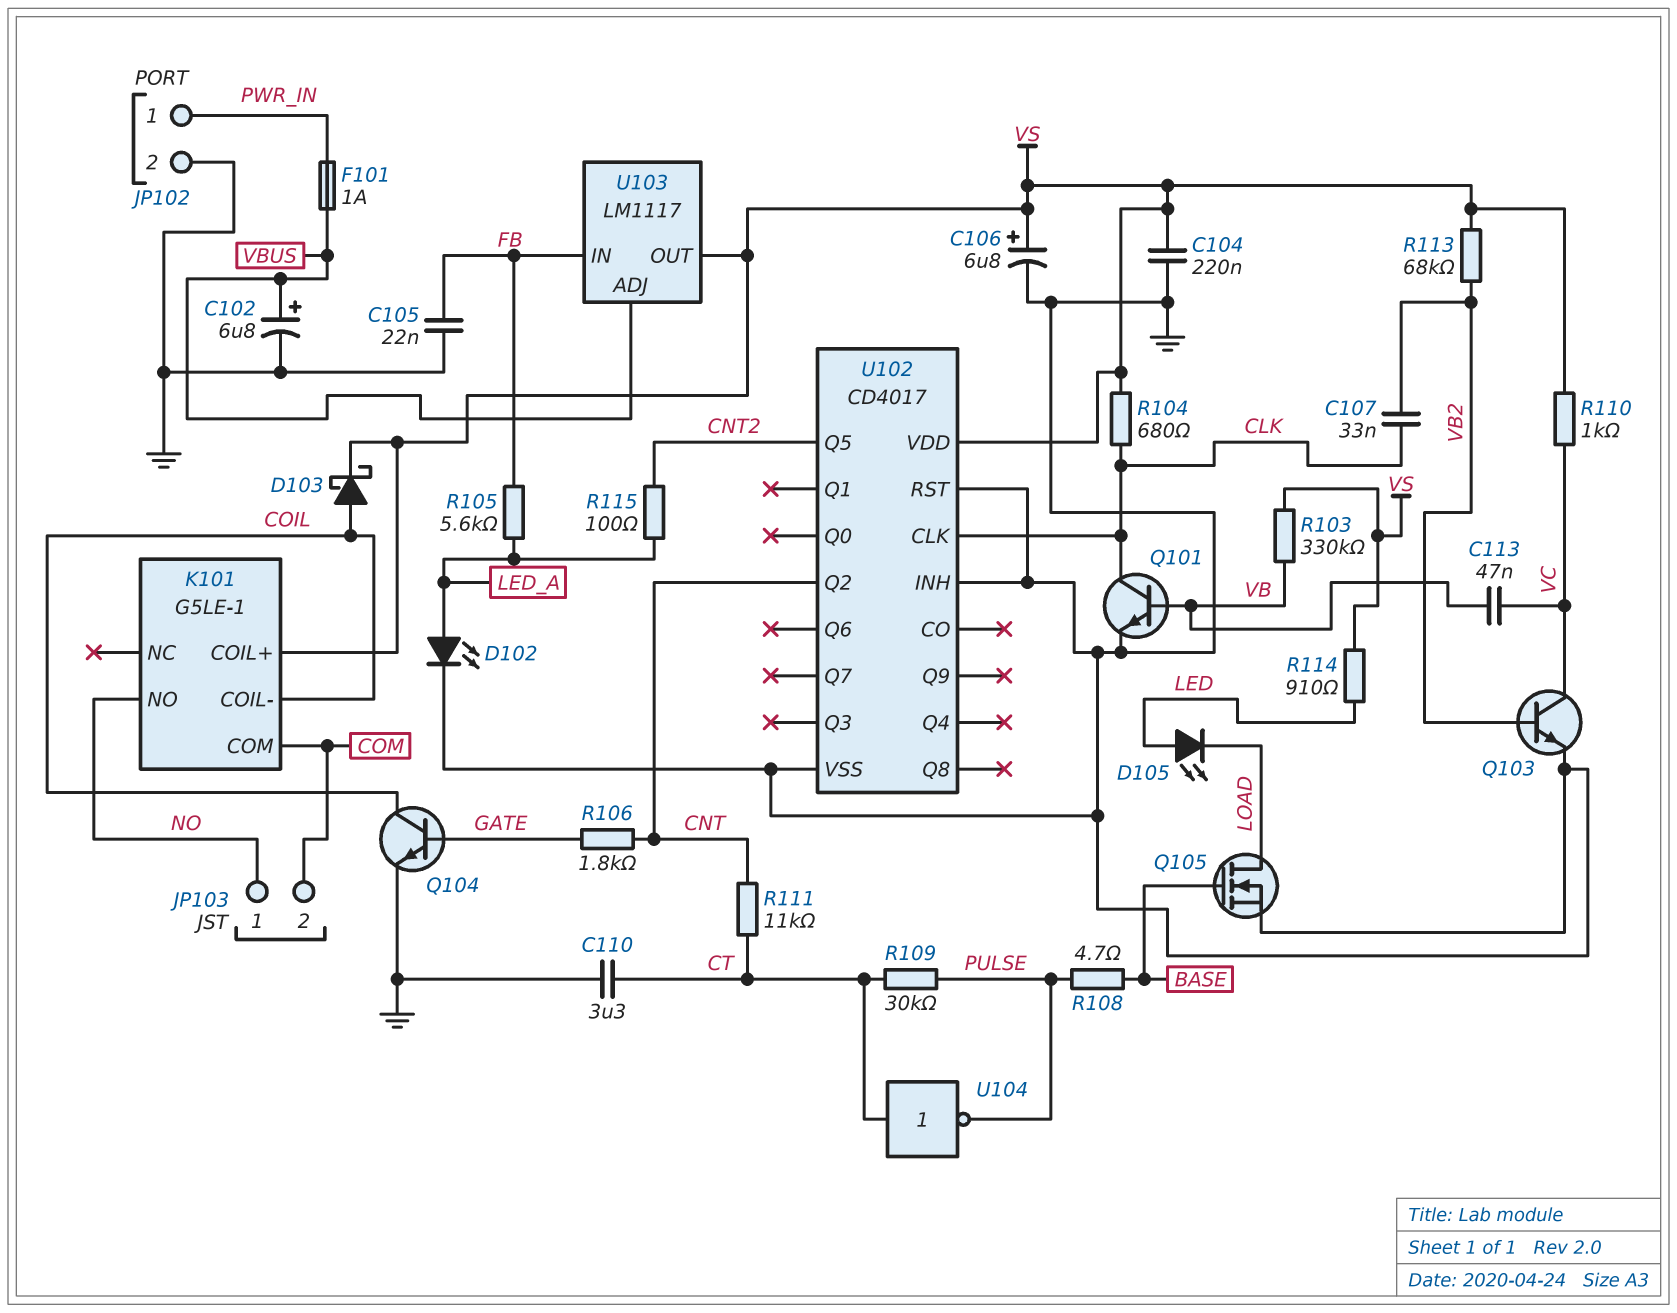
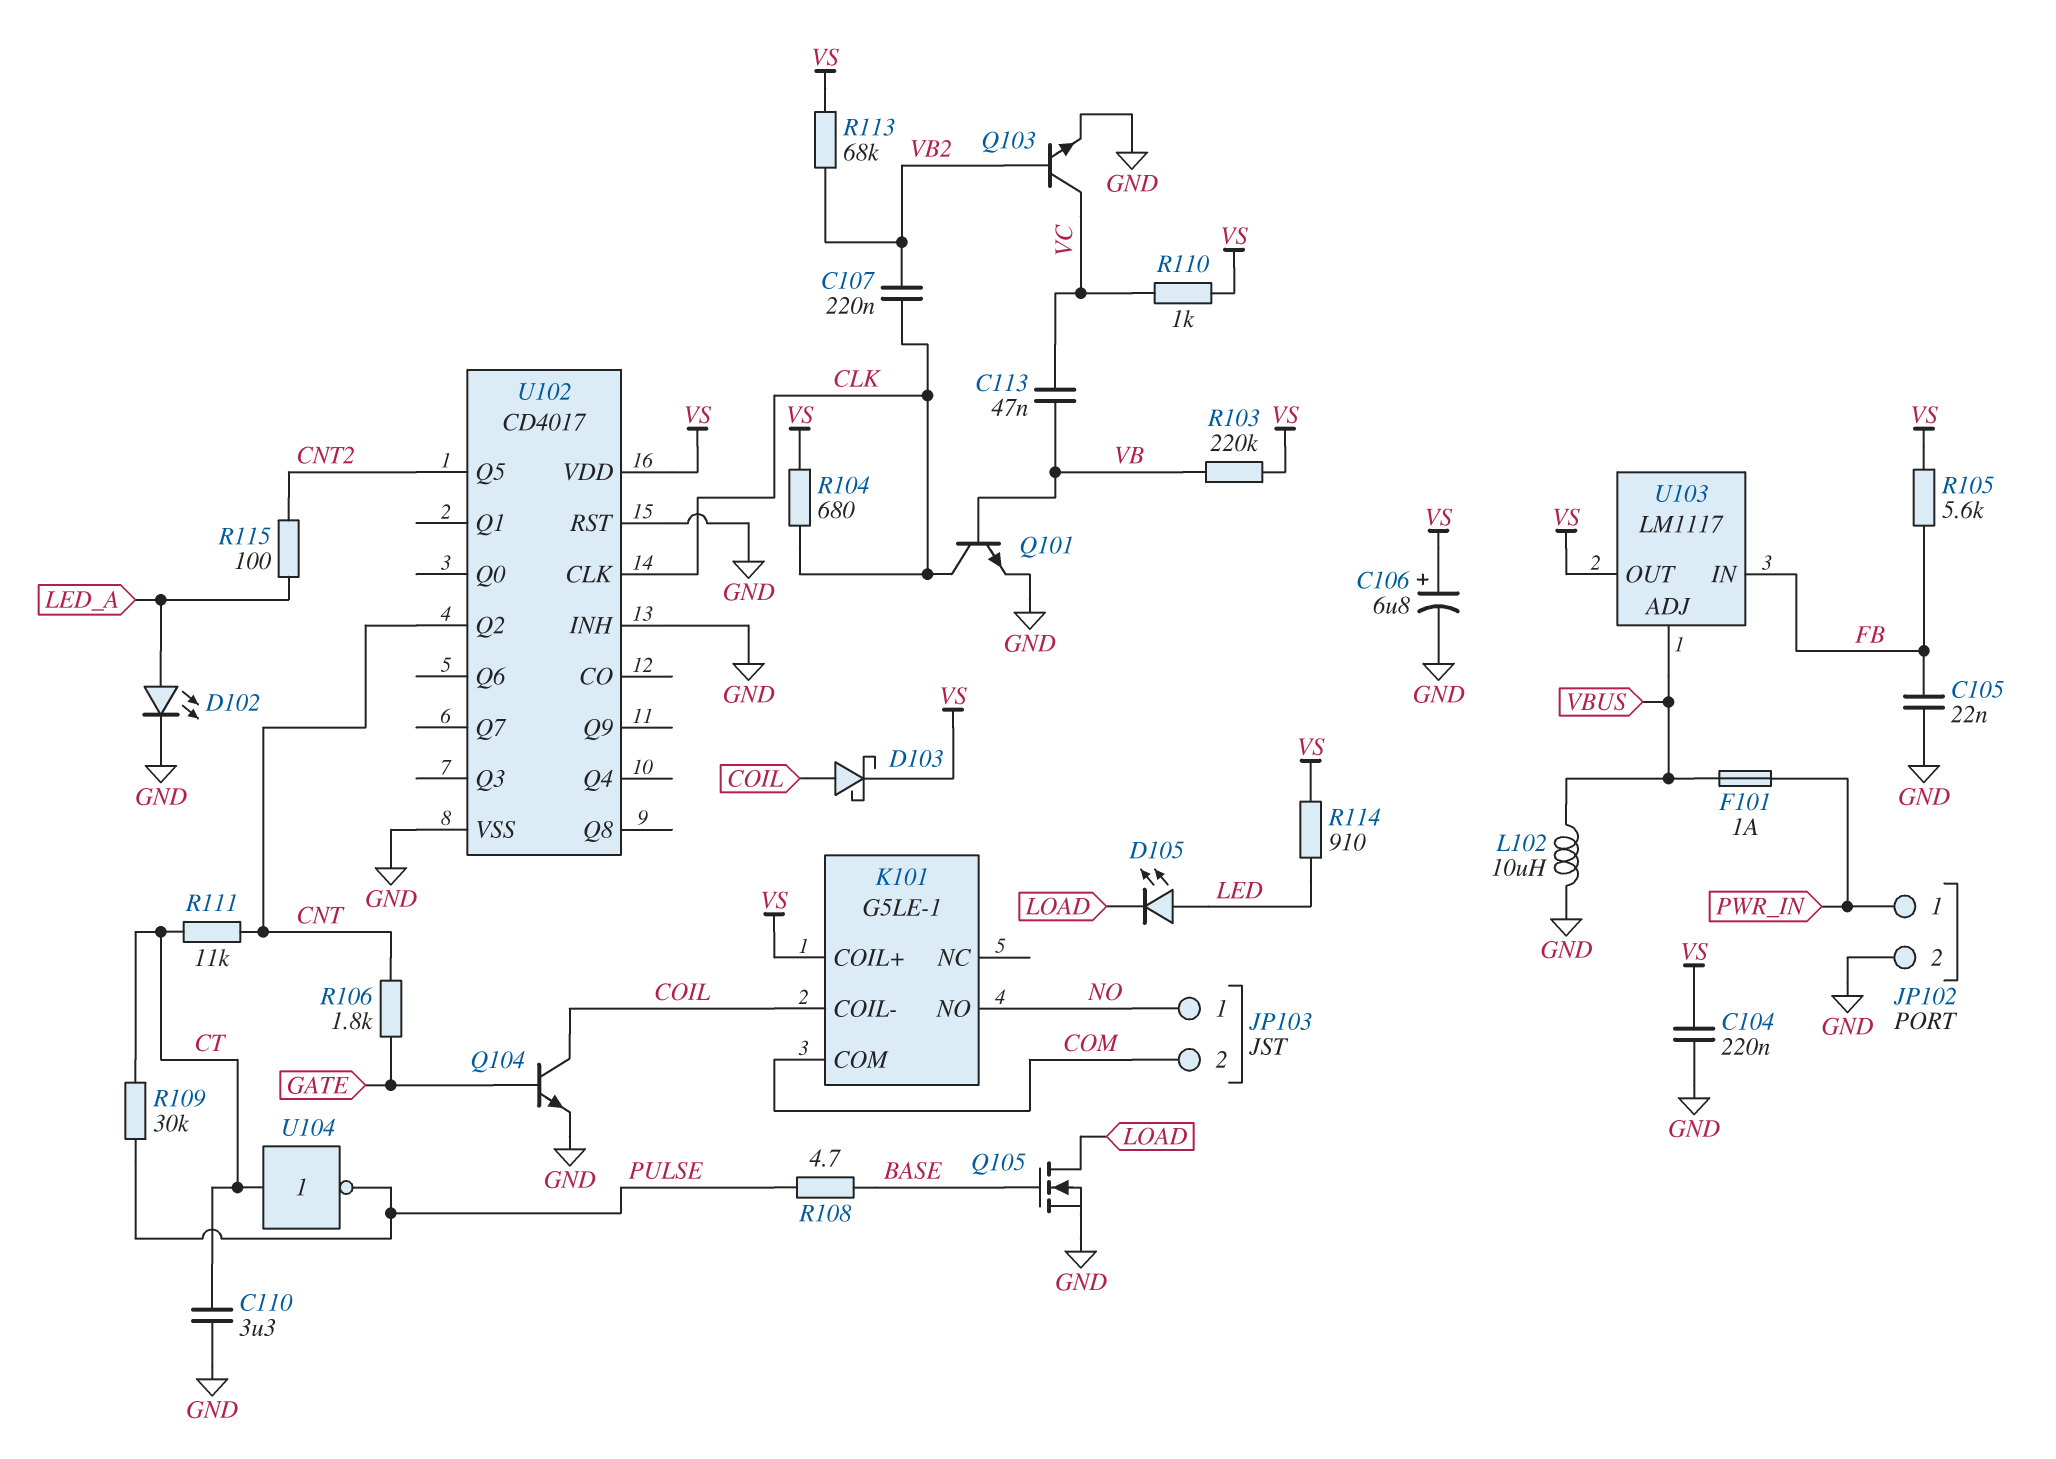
C102: 6.8uF (plus VBUS, minus GND) -> none
C107: 33nF (CLK, VB2) -> 220nF (CLK, VB2)
L102: none -> 10uH (GND, VBUS)
R103: 330k (VB, VS) -> 220k (VB, VS)
R105: 5.6k (FB, LED_A) -> 5.6k (FB, VS)

